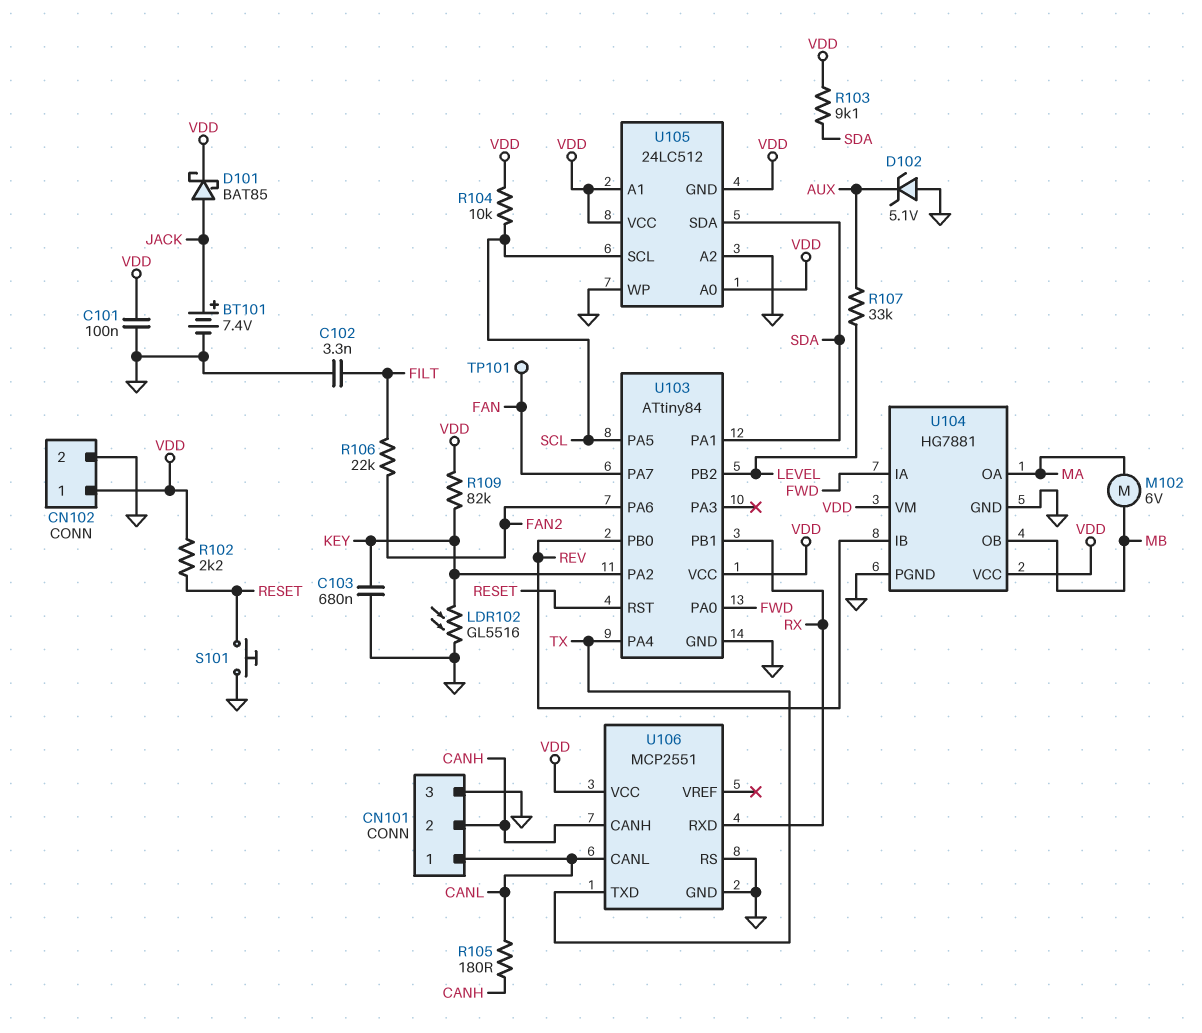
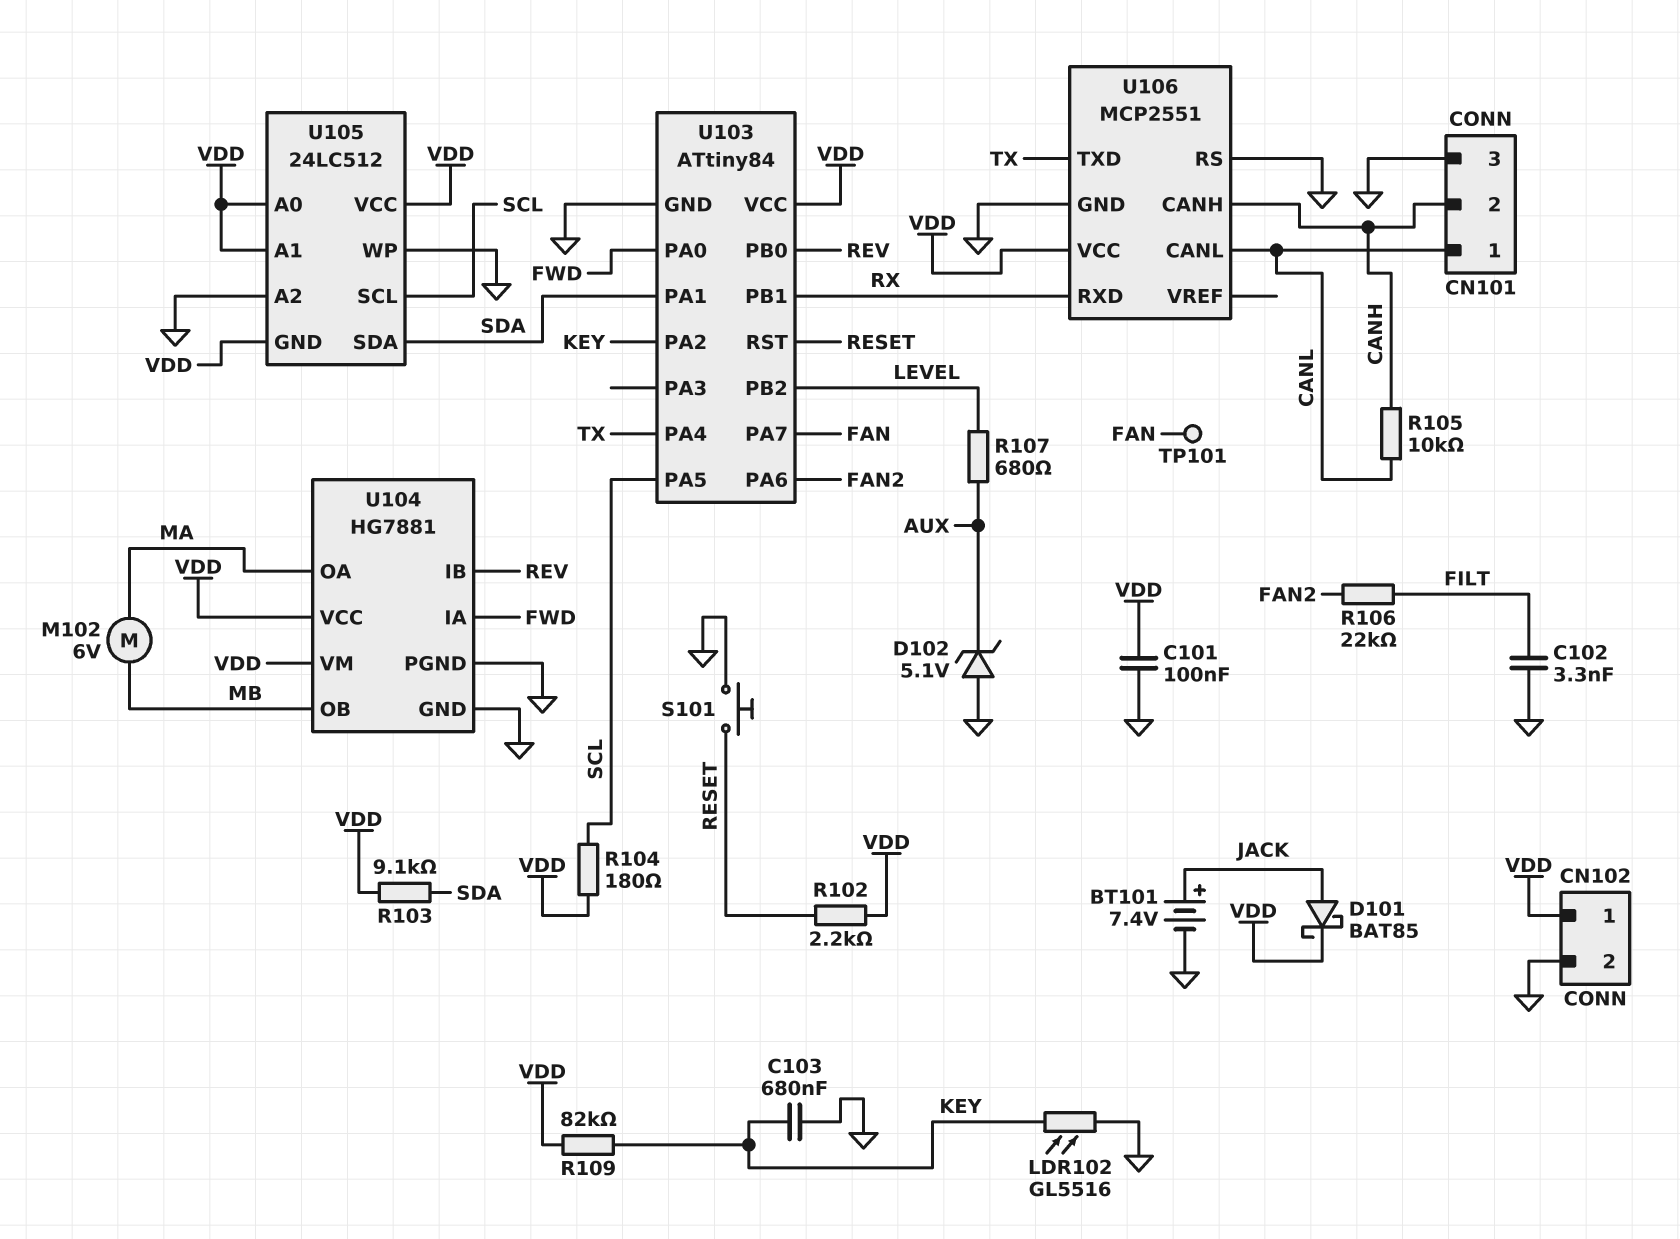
R104: 10k (SCL, VDD) -> 180 (SCL, VDD)
R105: 180 (CANH, CANL) -> 10k (CANH, CANL)
R107: 33k (AUX, LEVEL) -> 680 (AUX, LEVEL)

